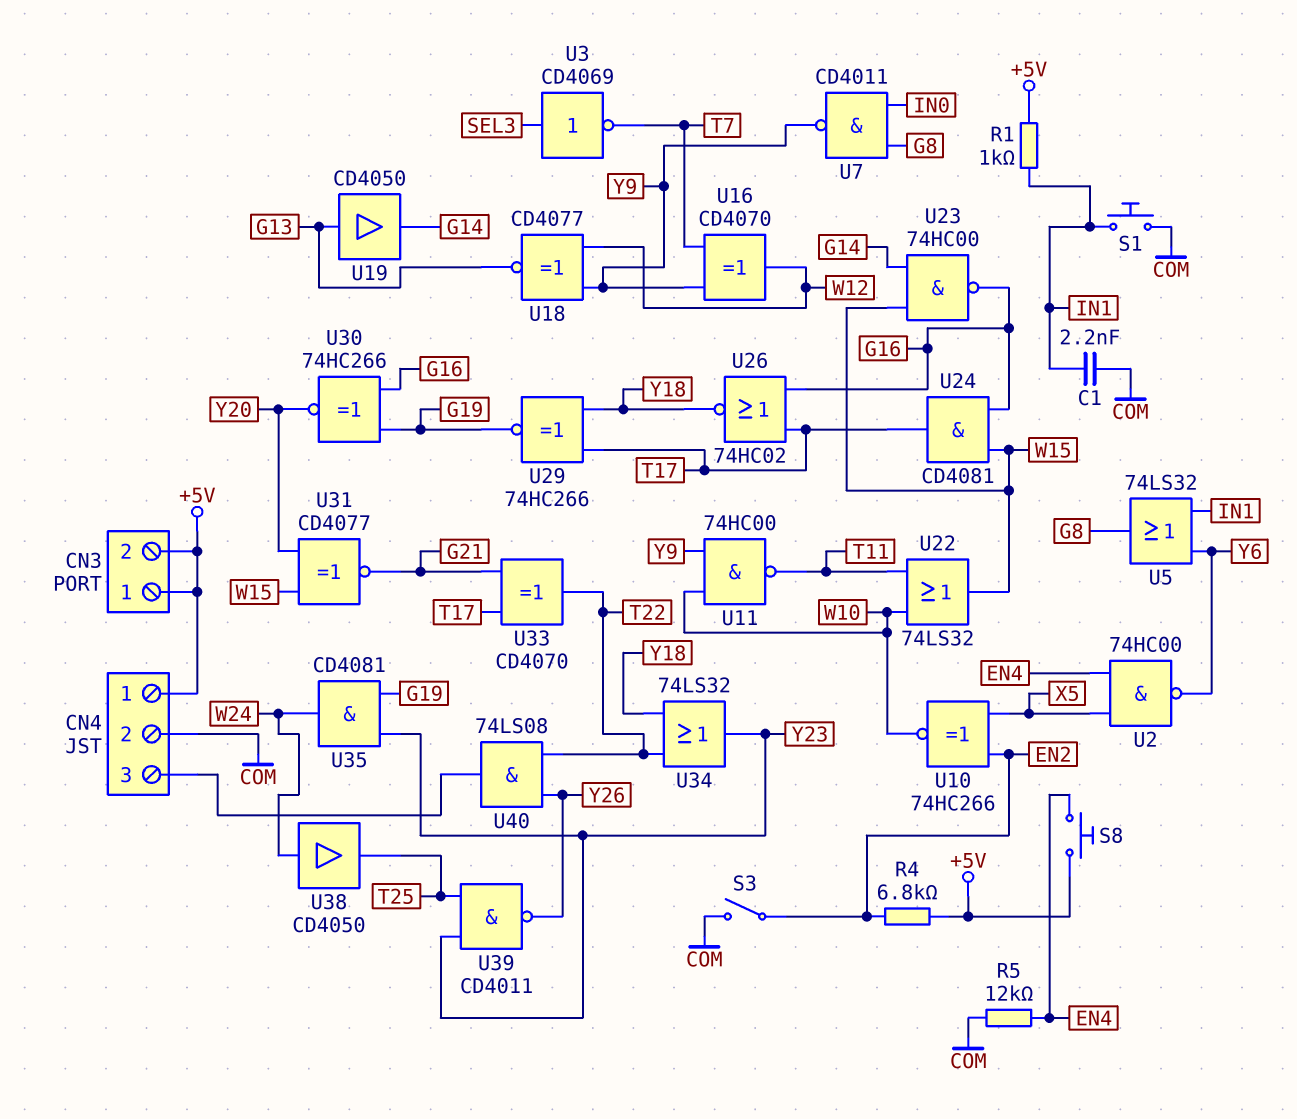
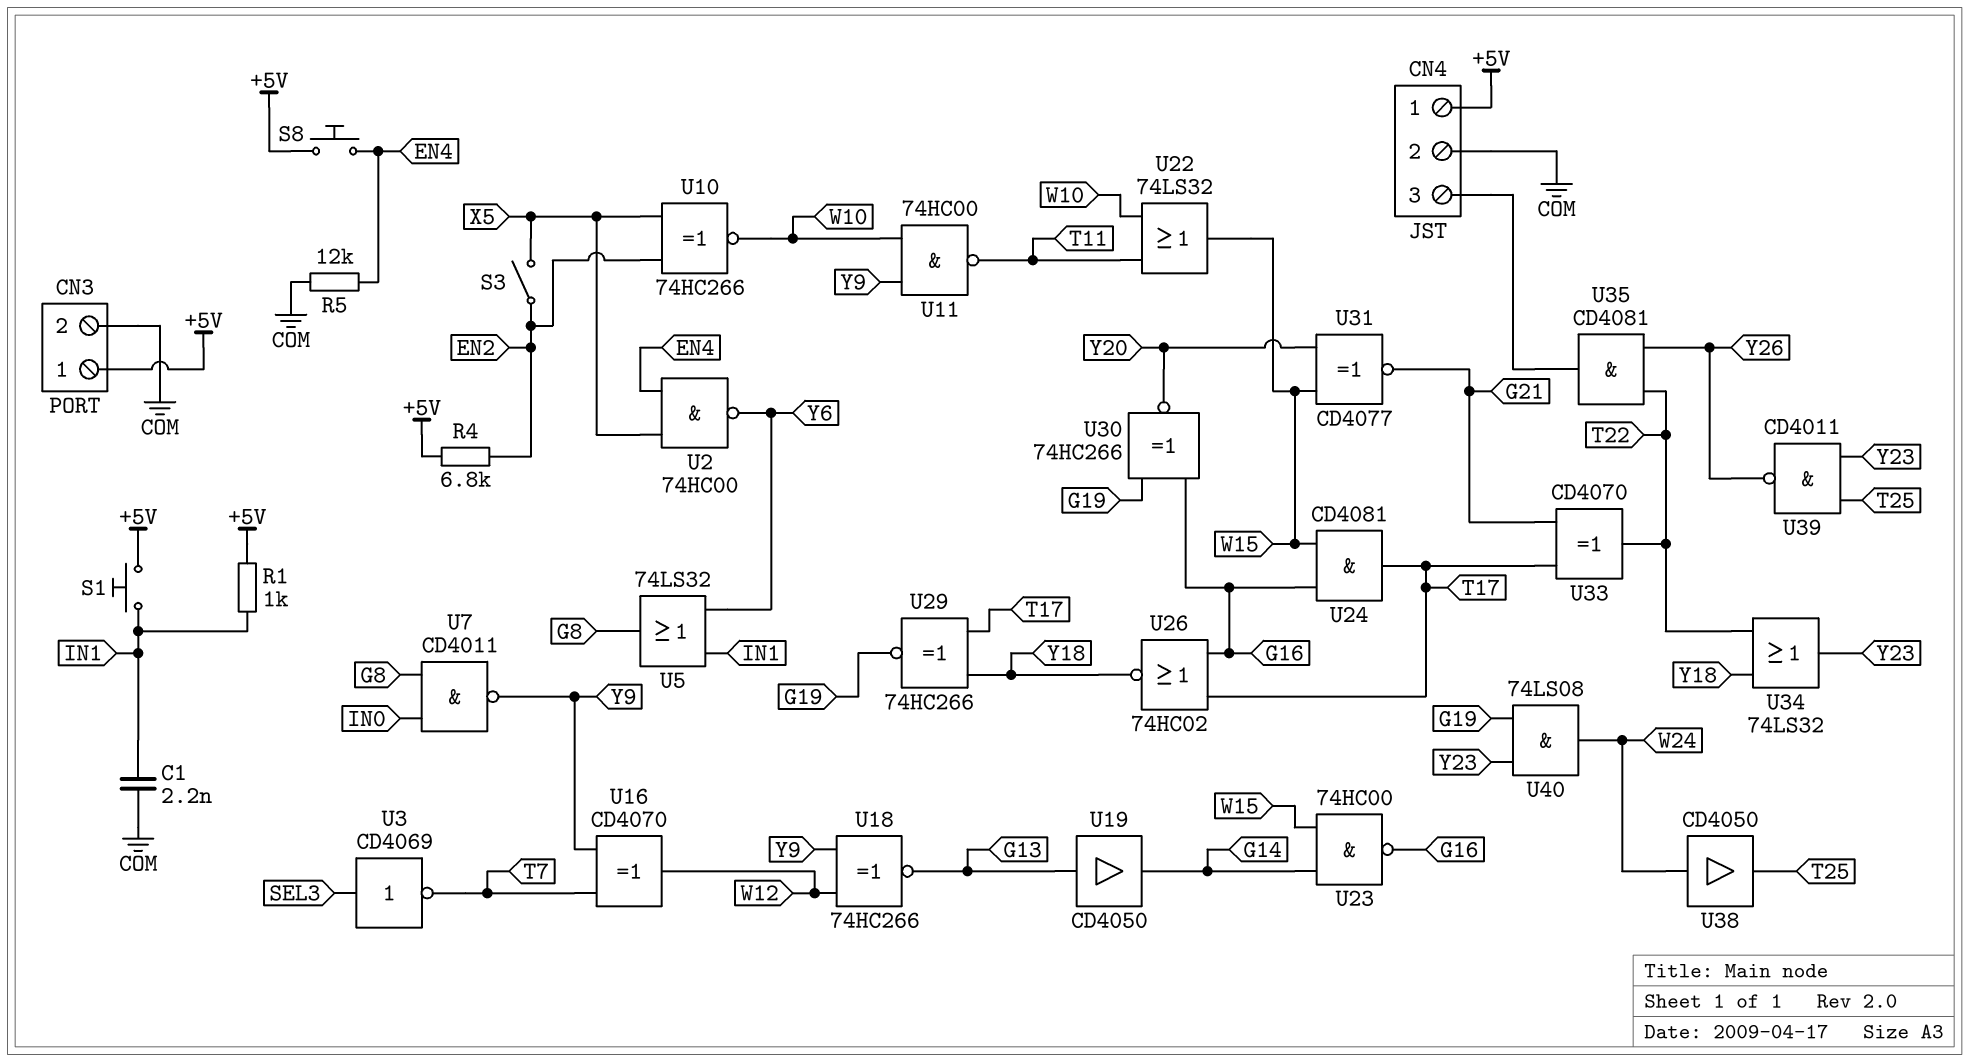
CN3 pin 2: +5V -> COM
S1: button (COM, IN1) -> button (+5V, IN1)
S3: switch (COM, EN2) -> switch (EN2, X5)
U18: XNOR CD4077 (in W12, in Y9, out G13) -> XNOR 74HC266 (in W12, in Y9, out G13)
U35: AND CD4081 (in G19, in Y23, out W24) -> AND CD4081 (in T22, in Y26, out CN4/3)
U40: AND 74LS08 (in T22, in Y26, out CN4/3) -> AND 74LS08 (in G19, in Y23, out W24)

